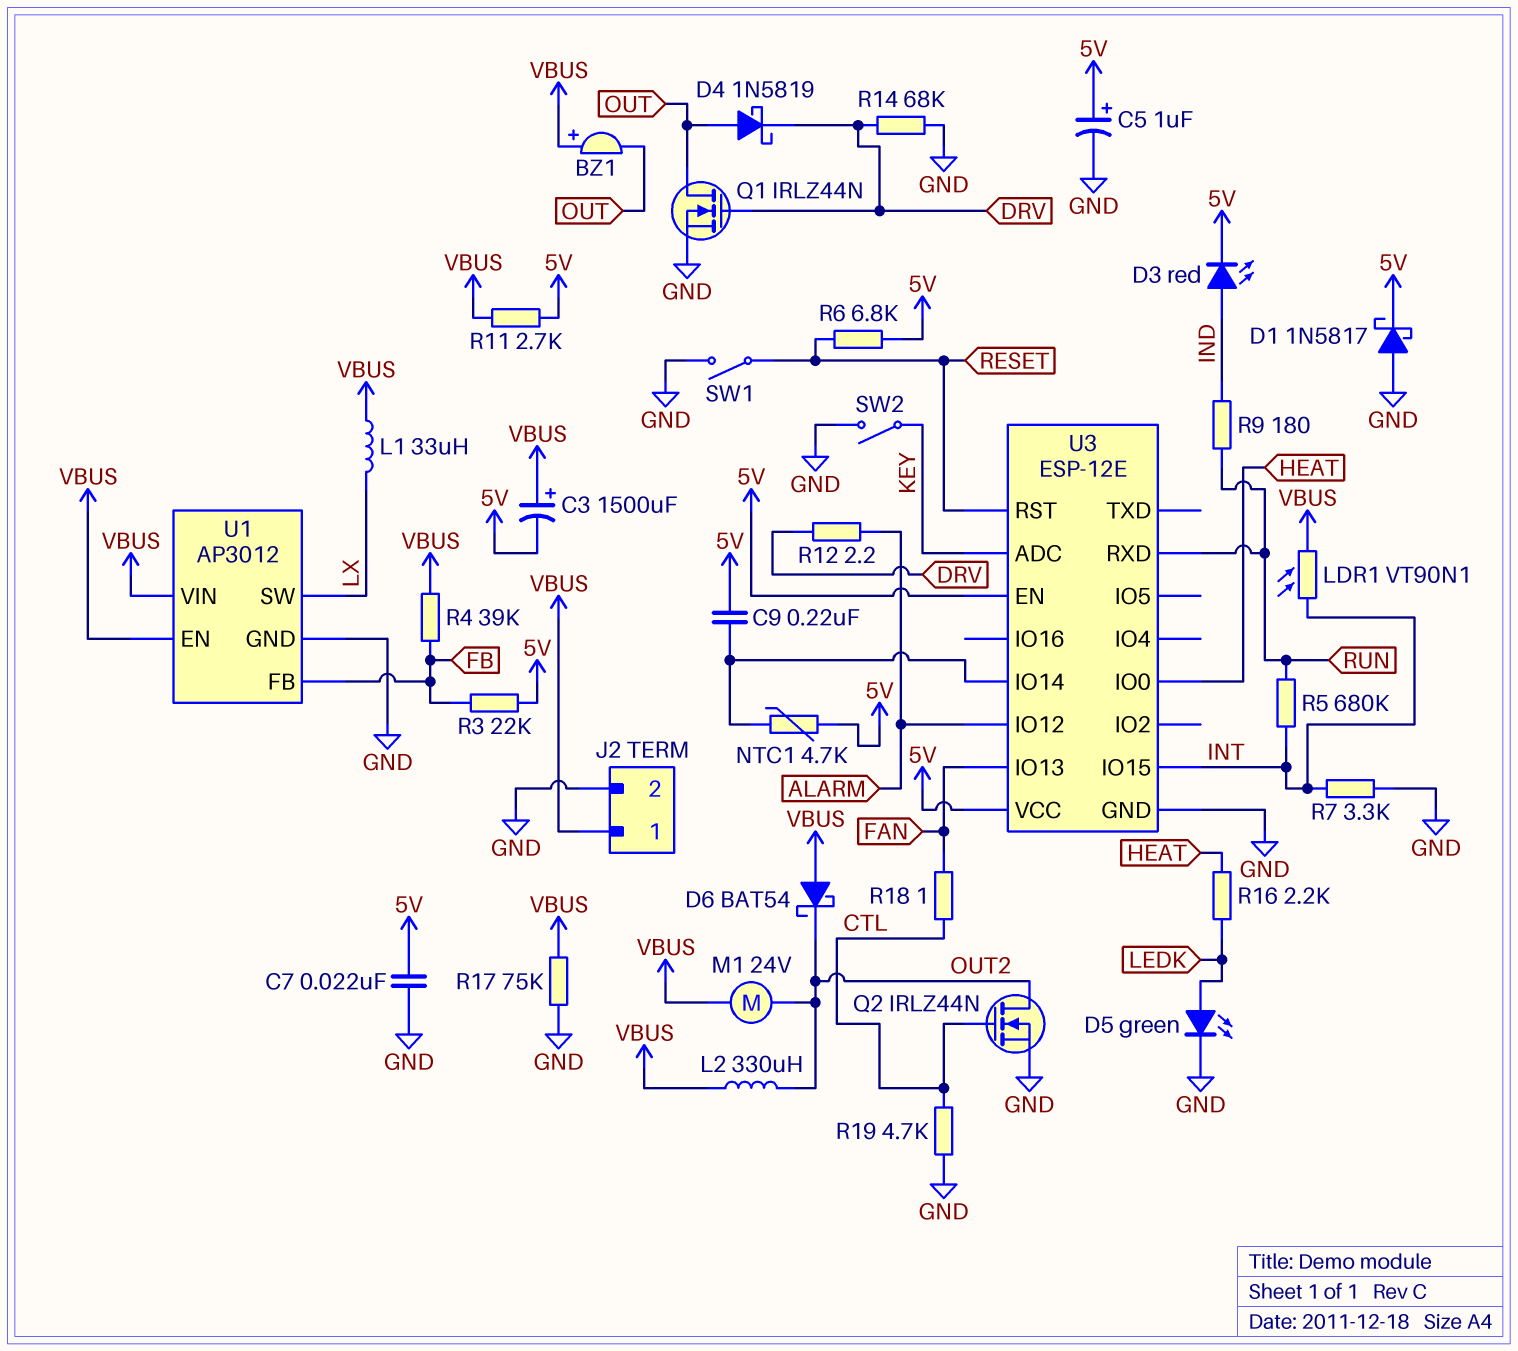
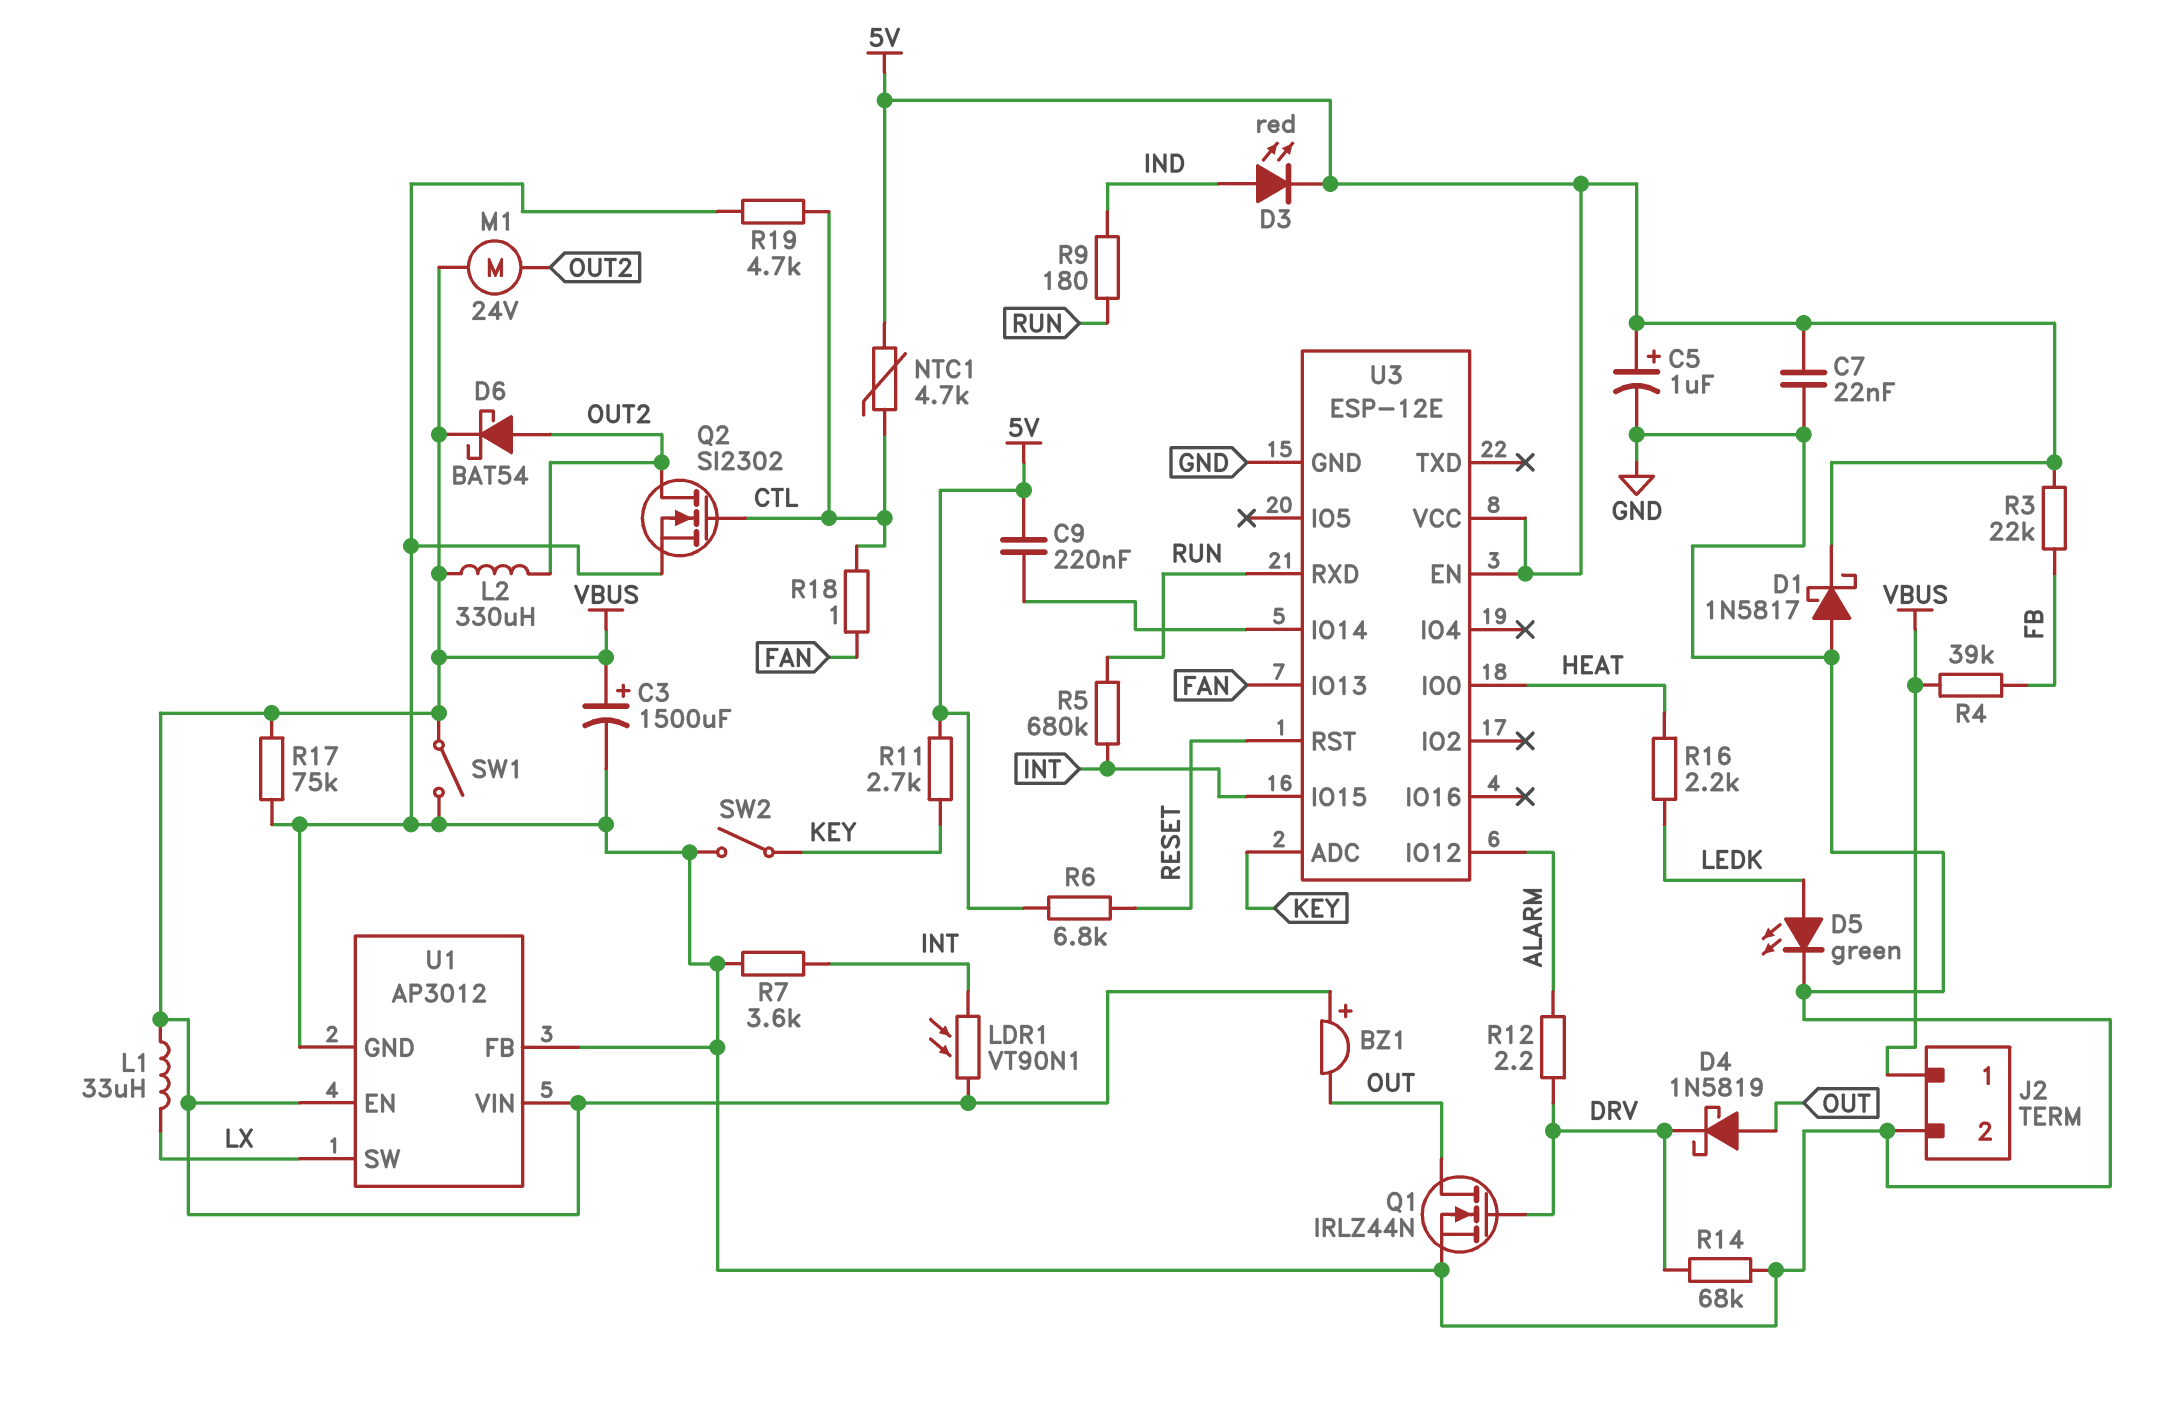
C3: 1500uF (plus VBUS, minus 5V) -> 1500uF (plus VBUS, minus GND)
D6: schottky BAT54 (A VBUS, K OUT2) -> schottky BAT54 (A OUT2, K VBUS)
NTC1: 4.7k (5V, U3/IO14) -> 4.7k (5V, CTL)
Q2: NMOS IRLZ44N (G CTL, D OUT2, S GND) -> NMOS SI2302 (G CTL, D OUT2, S GND)
R7: 3.3k (GND, INT) -> 3.6k (GND, INT)
R11: 2.7k (5V, VBUS) -> 2.7k (5V, KEY)
SW1: switch (GND, RESET) -> switch (GND, VBUS)
U1 pin FB: FB -> GND

